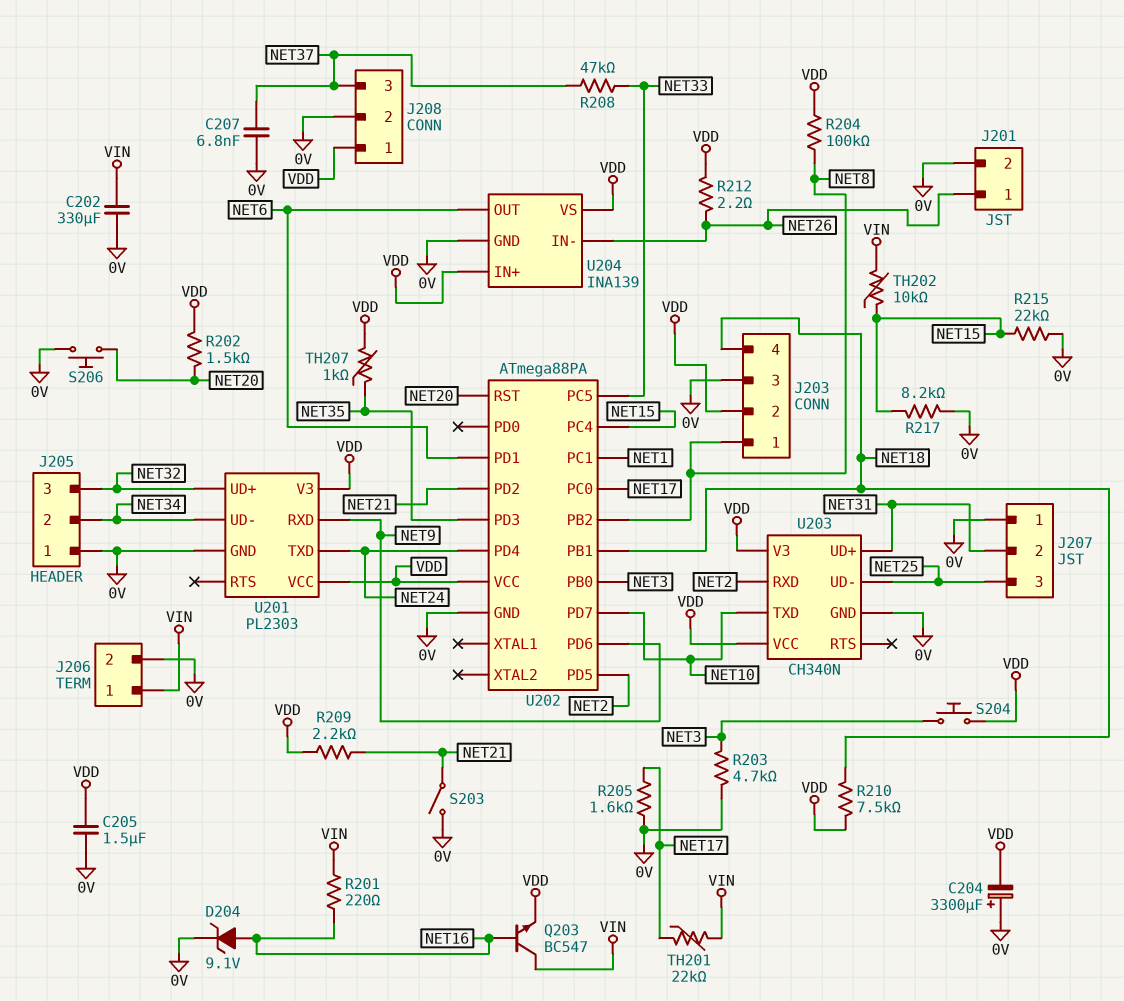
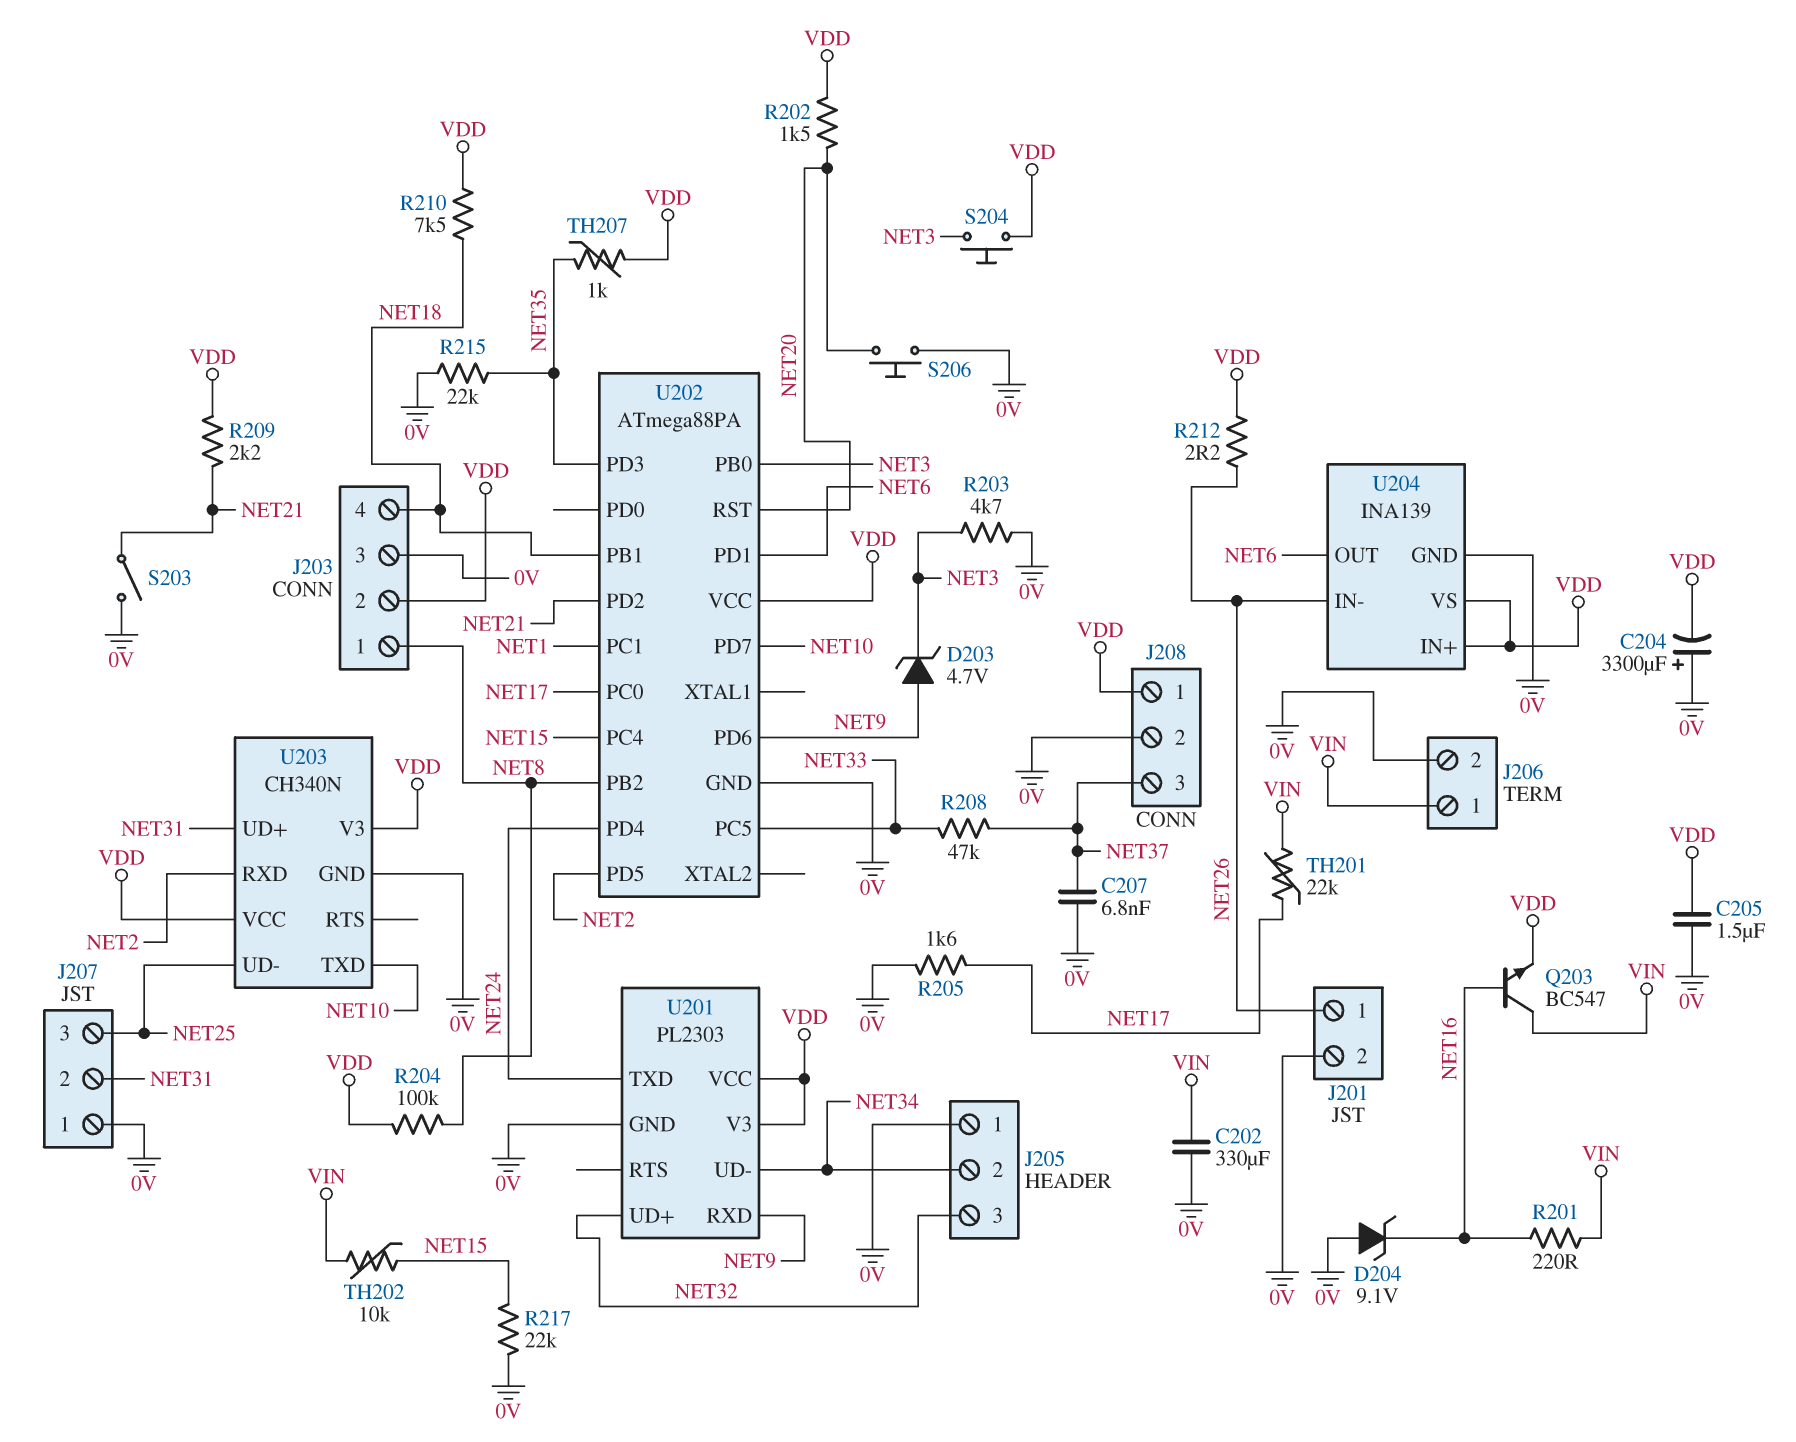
D203: none -> zener 4.7V (A NET9, K NET3)
D204: zener 9.1V (A NET16, K 0V) -> zener 9.1V (A 0V, K NET16)
R215: 22k (0V, NET15) -> 22k (0V, NET35)
R217: 8.2k (0V, NET15) -> 22k (0V, NET15)

